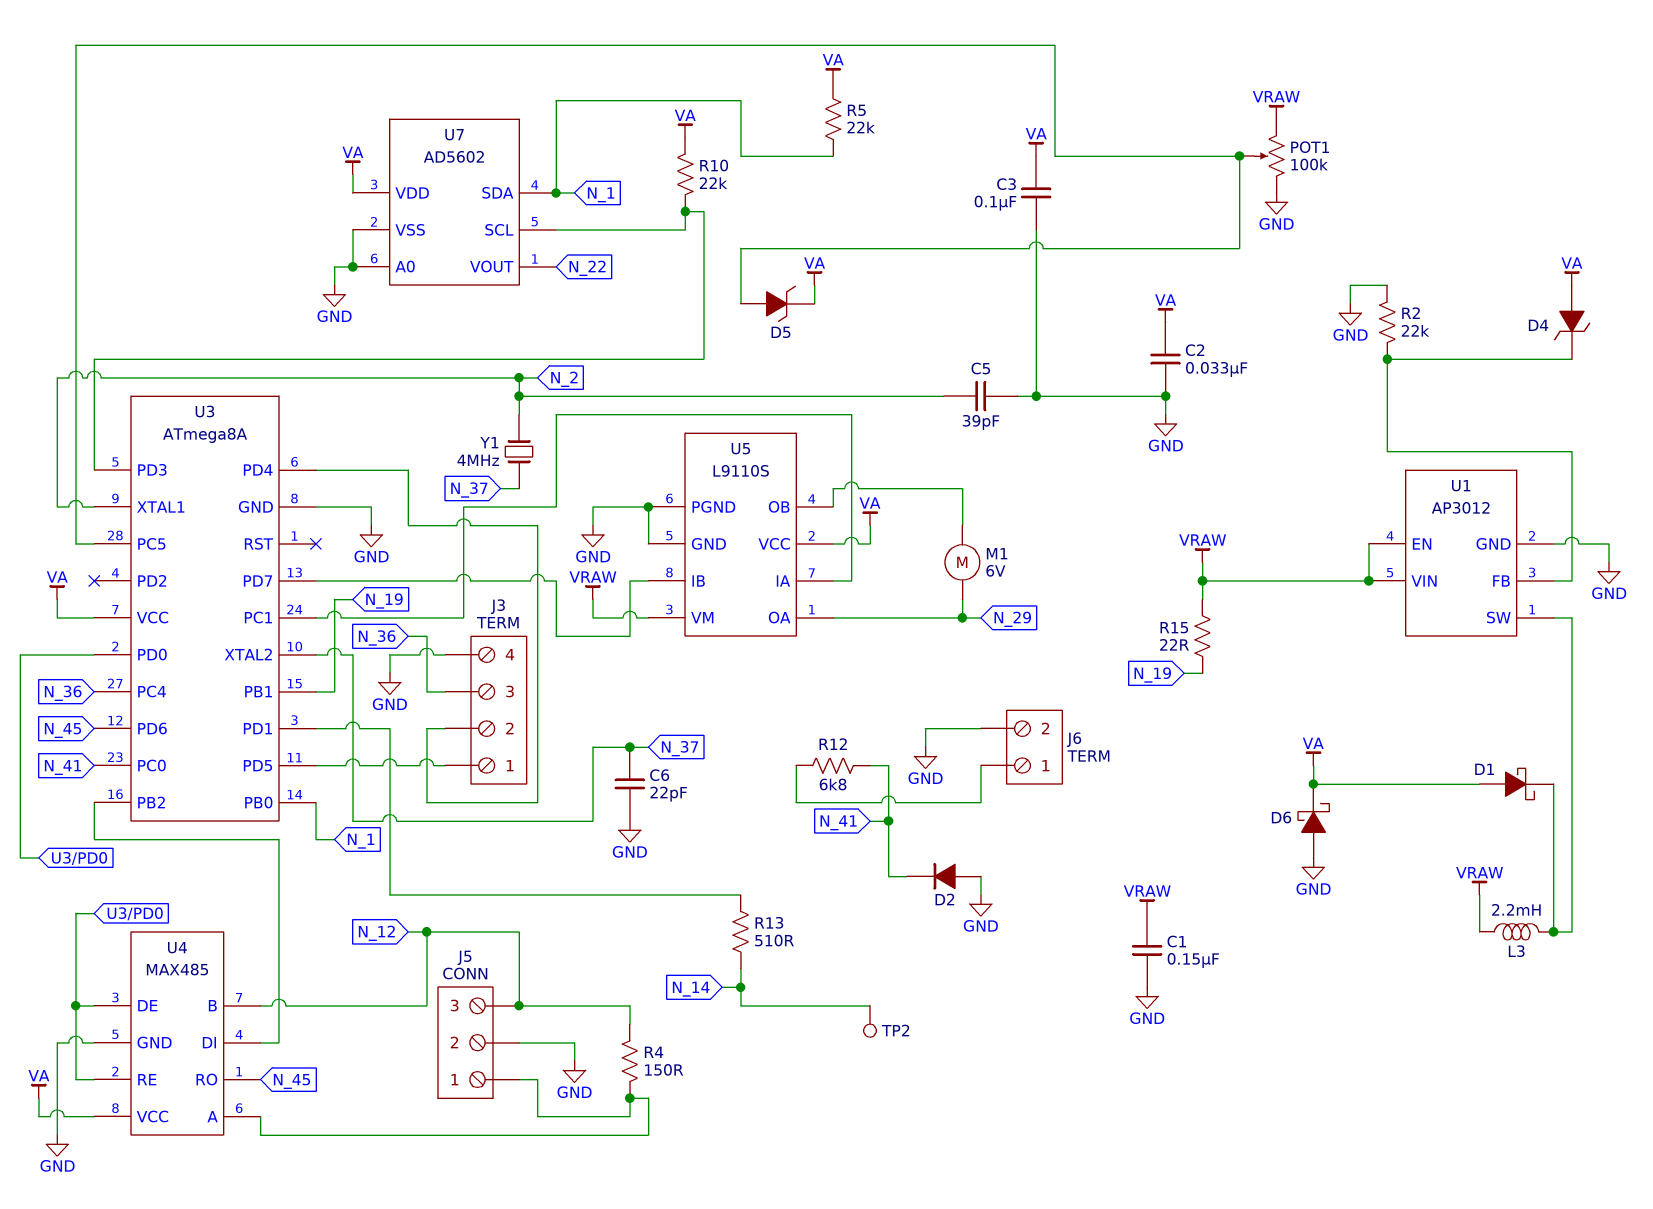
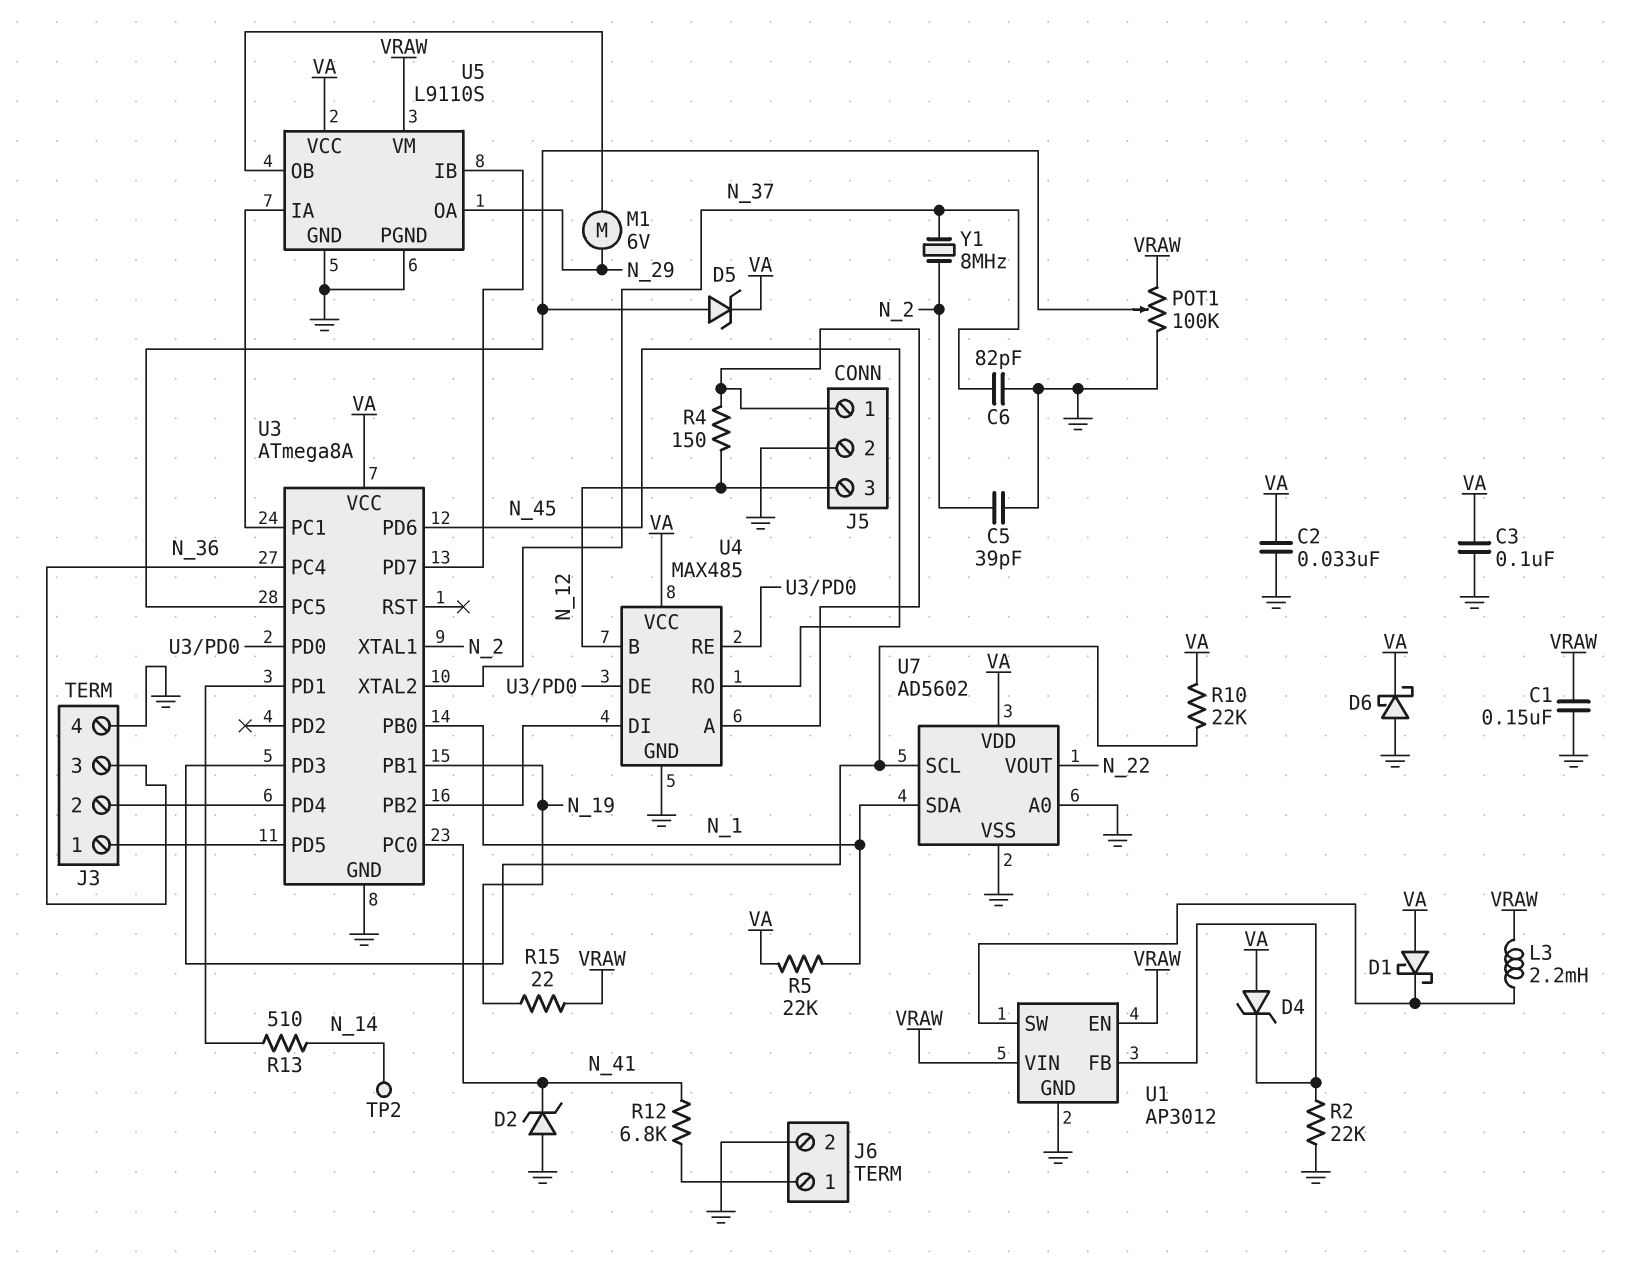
C6: 22pF (GND, N_37) -> 82pF (GND, N_37)
D2: diode (A GND, K N_41) -> zener (A GND, K N_41)
Y1: 4MHz (N_2, N_37) -> 8MHz (N_2, N_37)

